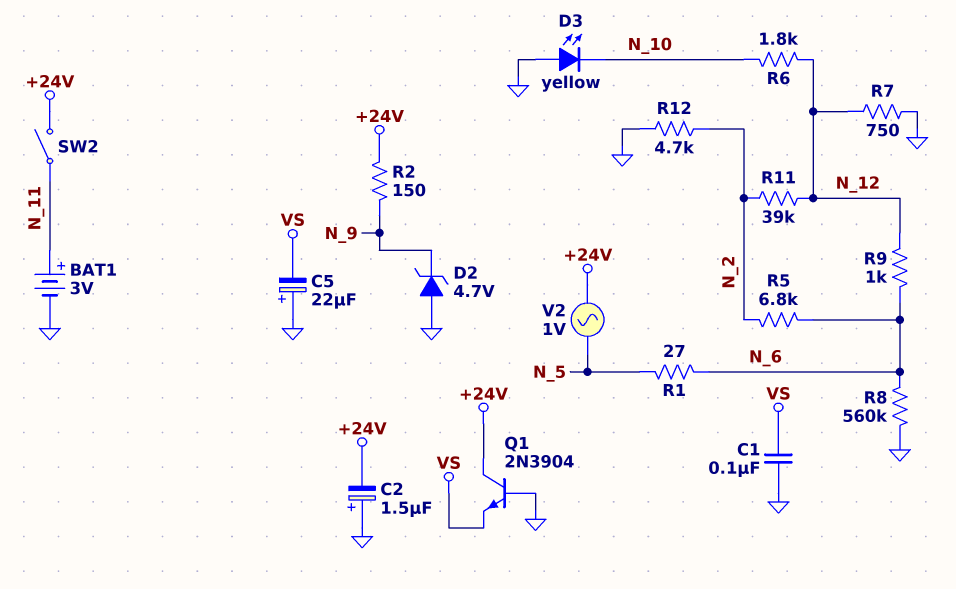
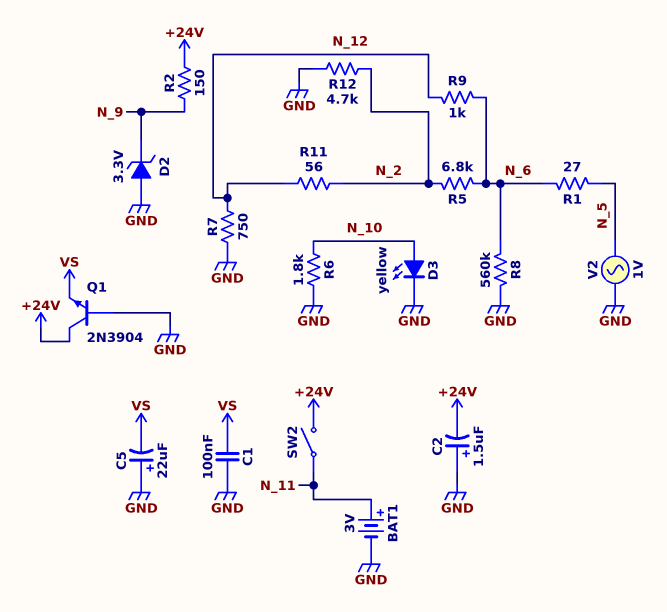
D2: zener 4.7V (A GND, K N_9) -> zener 3.3V (A GND, K N_9)
D3: LED yellow (A GND, K N_10) -> LED yellow (A N_10, K GND)
R6: 1.8k (N_10, N_12) -> 1.8k (GND, N_10)
R11: 39k (N_2, N_12) -> 56 (N_2, N_12)
V2: AC 1V (+24V, N_5) -> AC 1V (GND, N_5)

